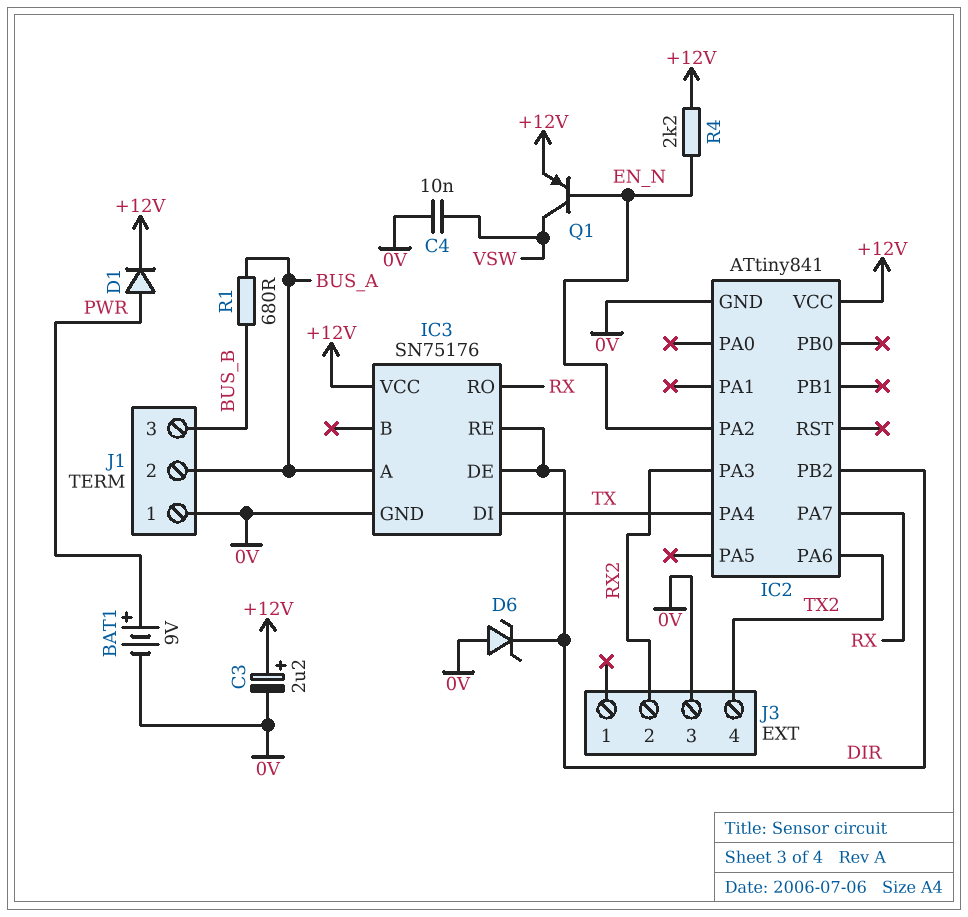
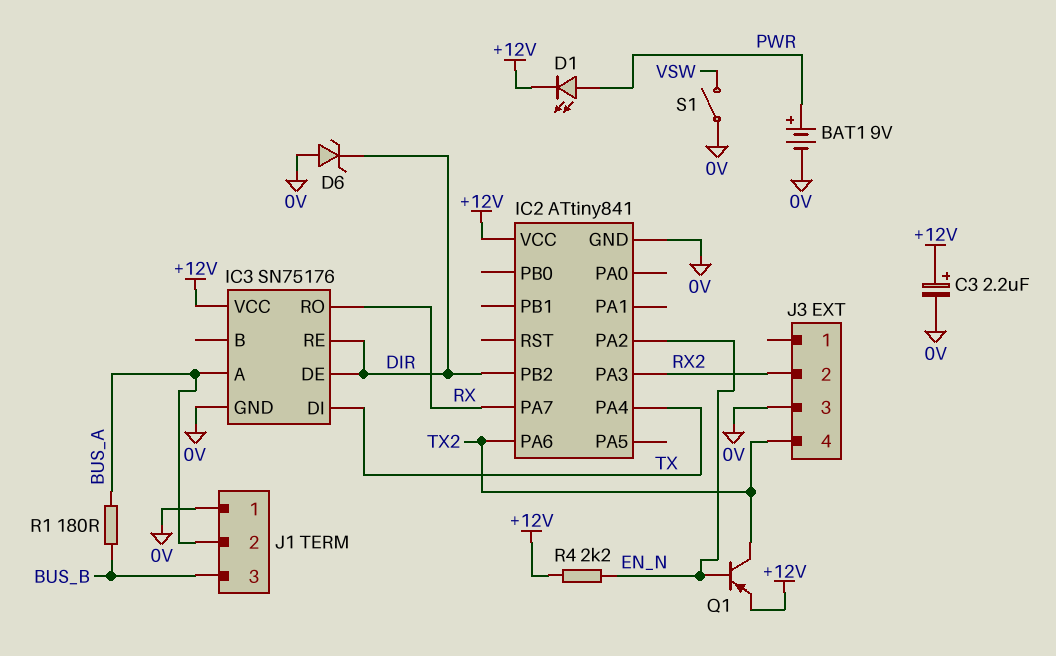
C4: 10nF (0V, VSW) -> none
D1: diode (A PWR, K +12V) -> LED (A PWR, K +12V)
Q1: PNP (B EN_N, C VSW, E +12V) -> PNP (B EN_N, C TX2, E +12V)
R1: 680 (BUS_A, BUS_B) -> 180 (BUS_A, BUS_B)
S1: none -> switch (0V, VSW)

